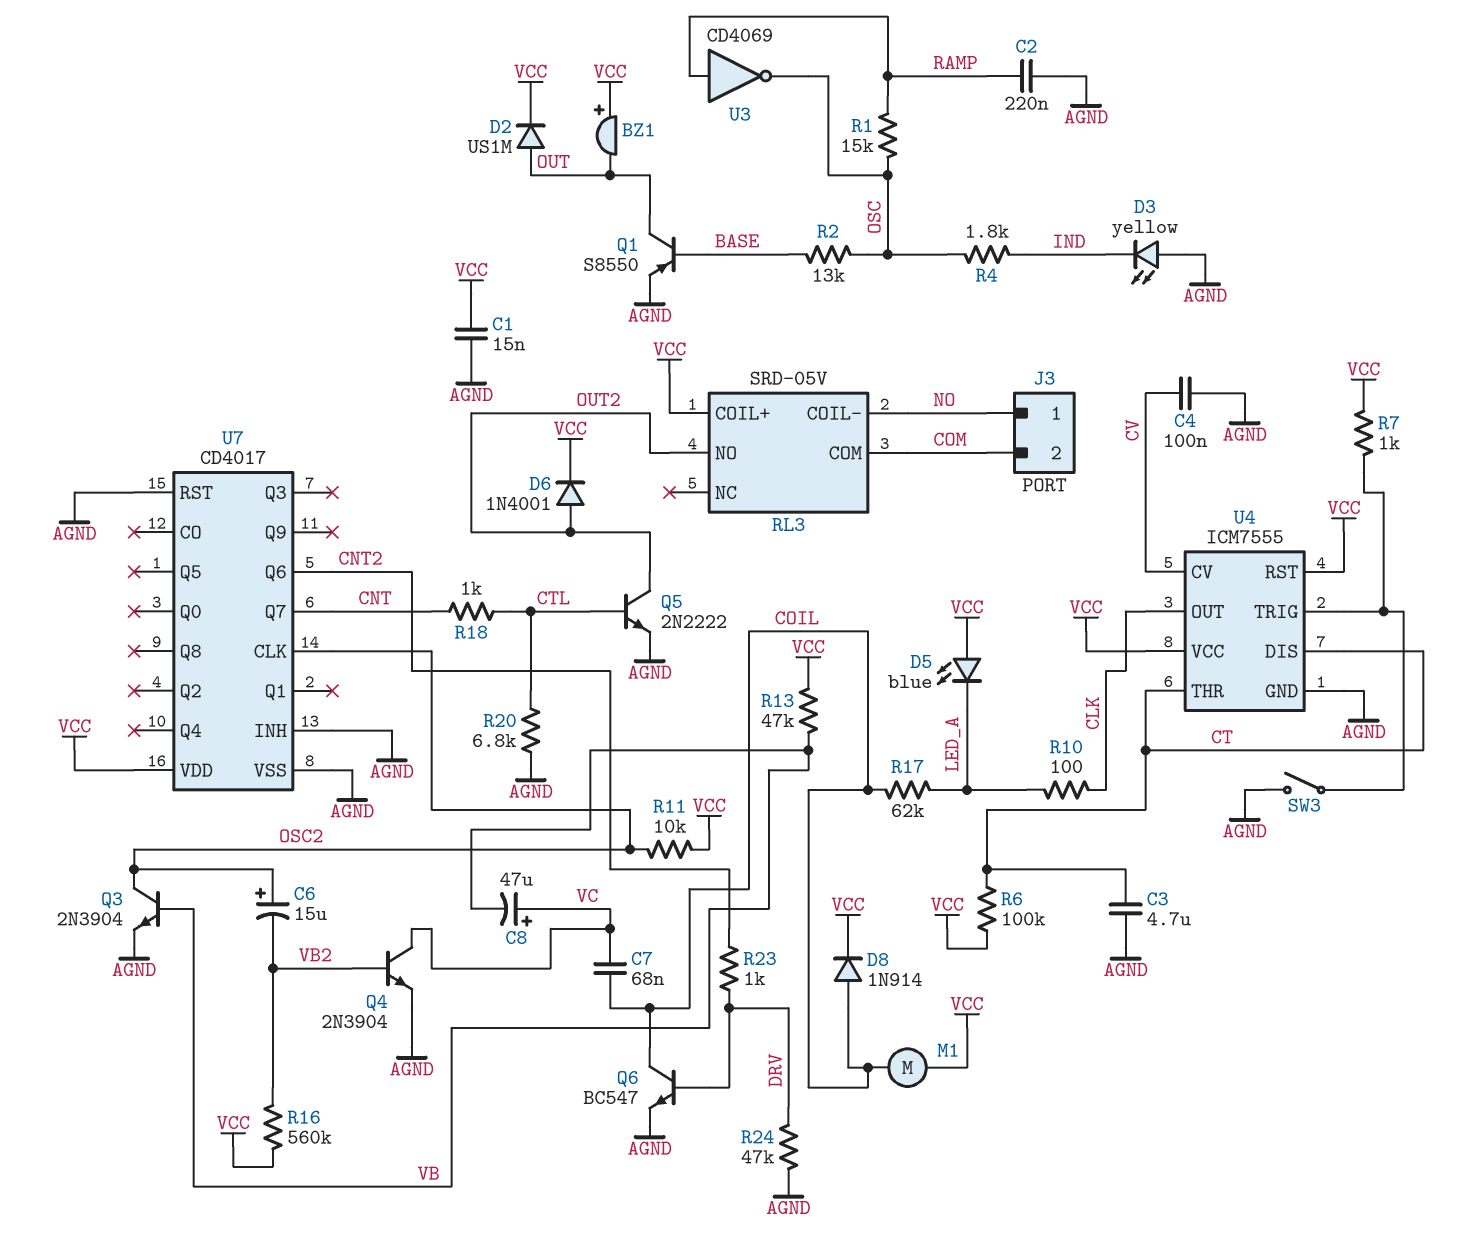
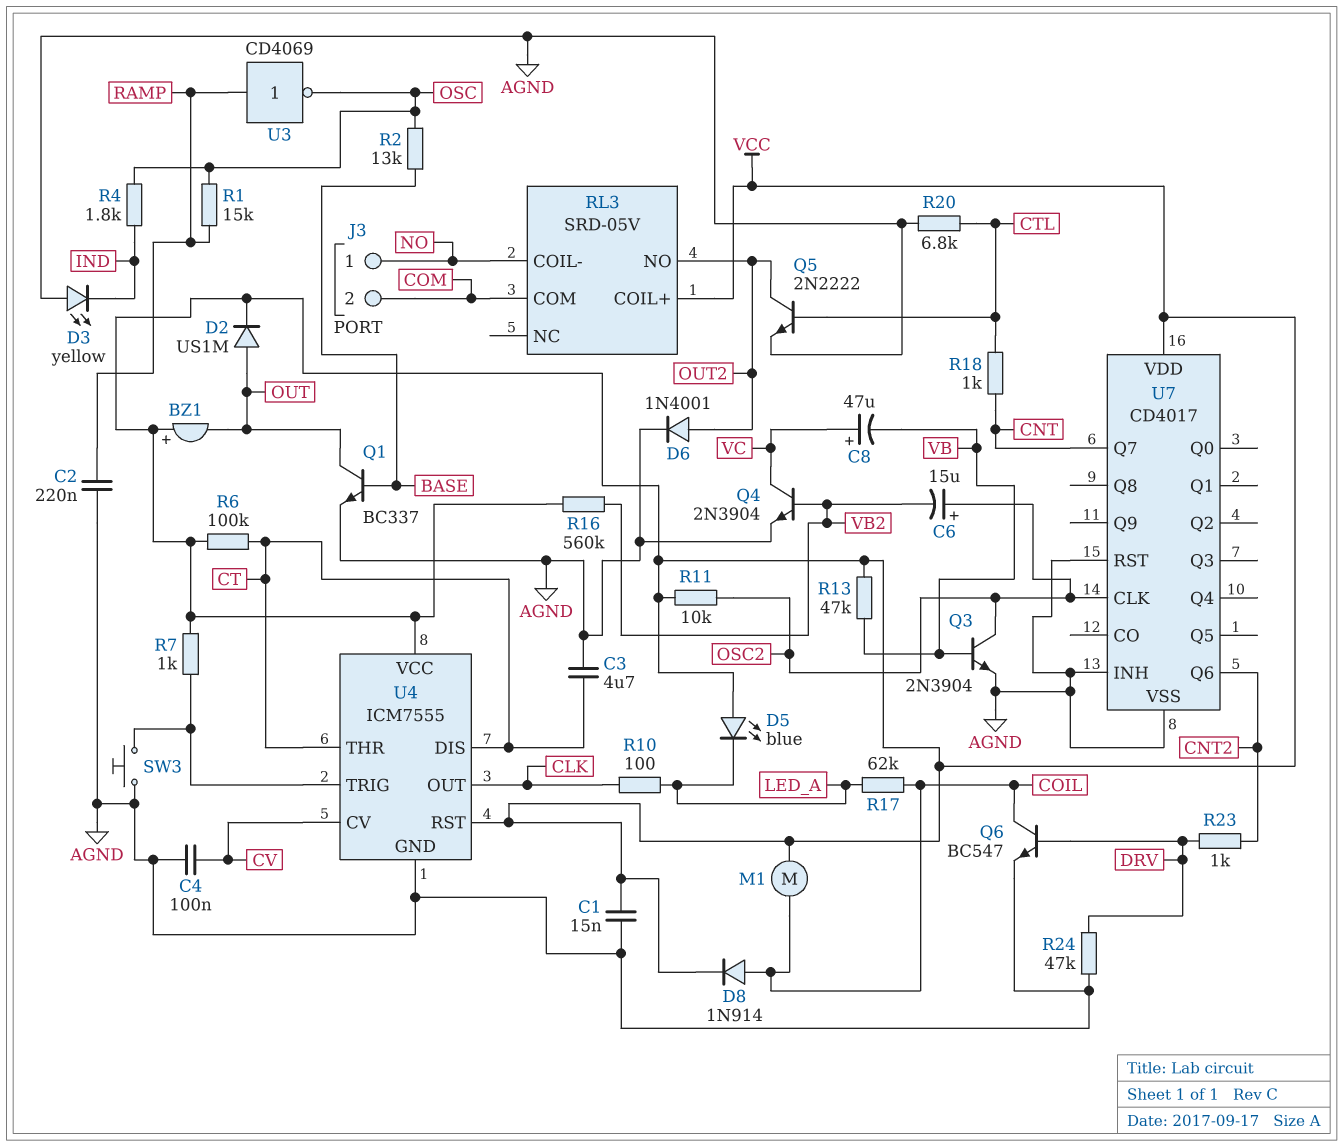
C7: 68nF (COIL, VC) -> none
D6: diode 1N4001 (A OUT2, K VCC) -> diode 1N4001 (A OUT2, K AGND)
Q1: PNP S8550 (B BASE, C OUT, E AGND) -> NPN BC337 (B BASE, C OUT, E AGND)
SW3: switch (AGND, U4/TRIG) -> button (AGND, U4/TRIG)

